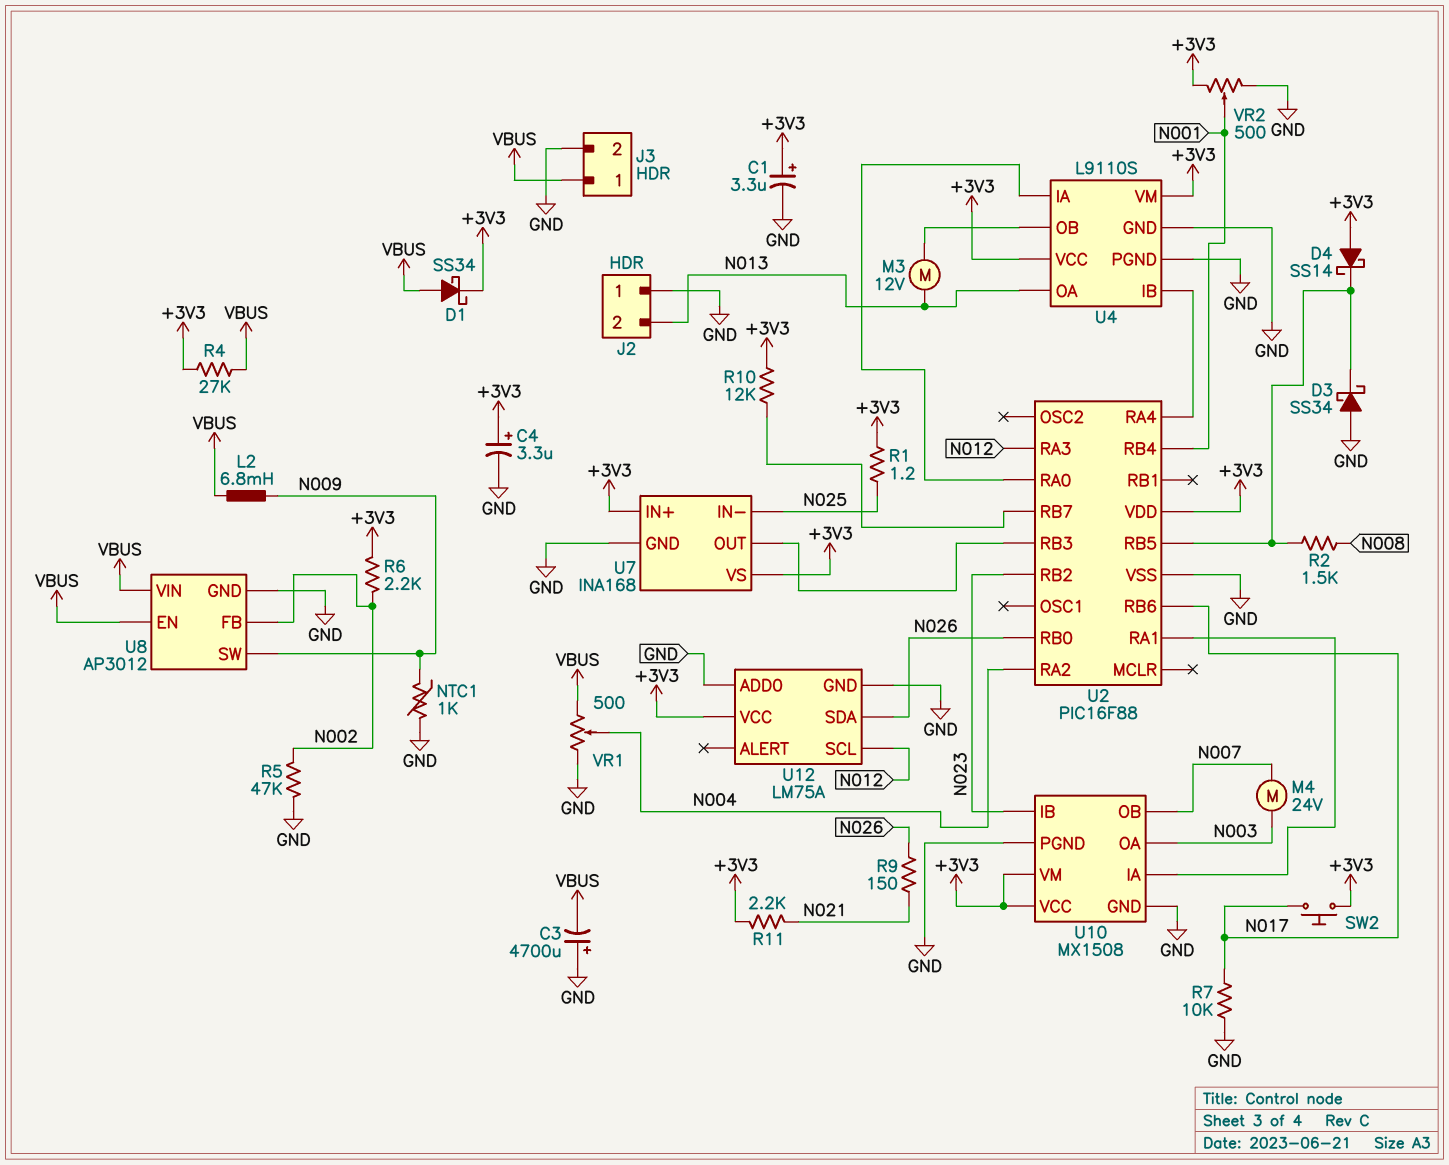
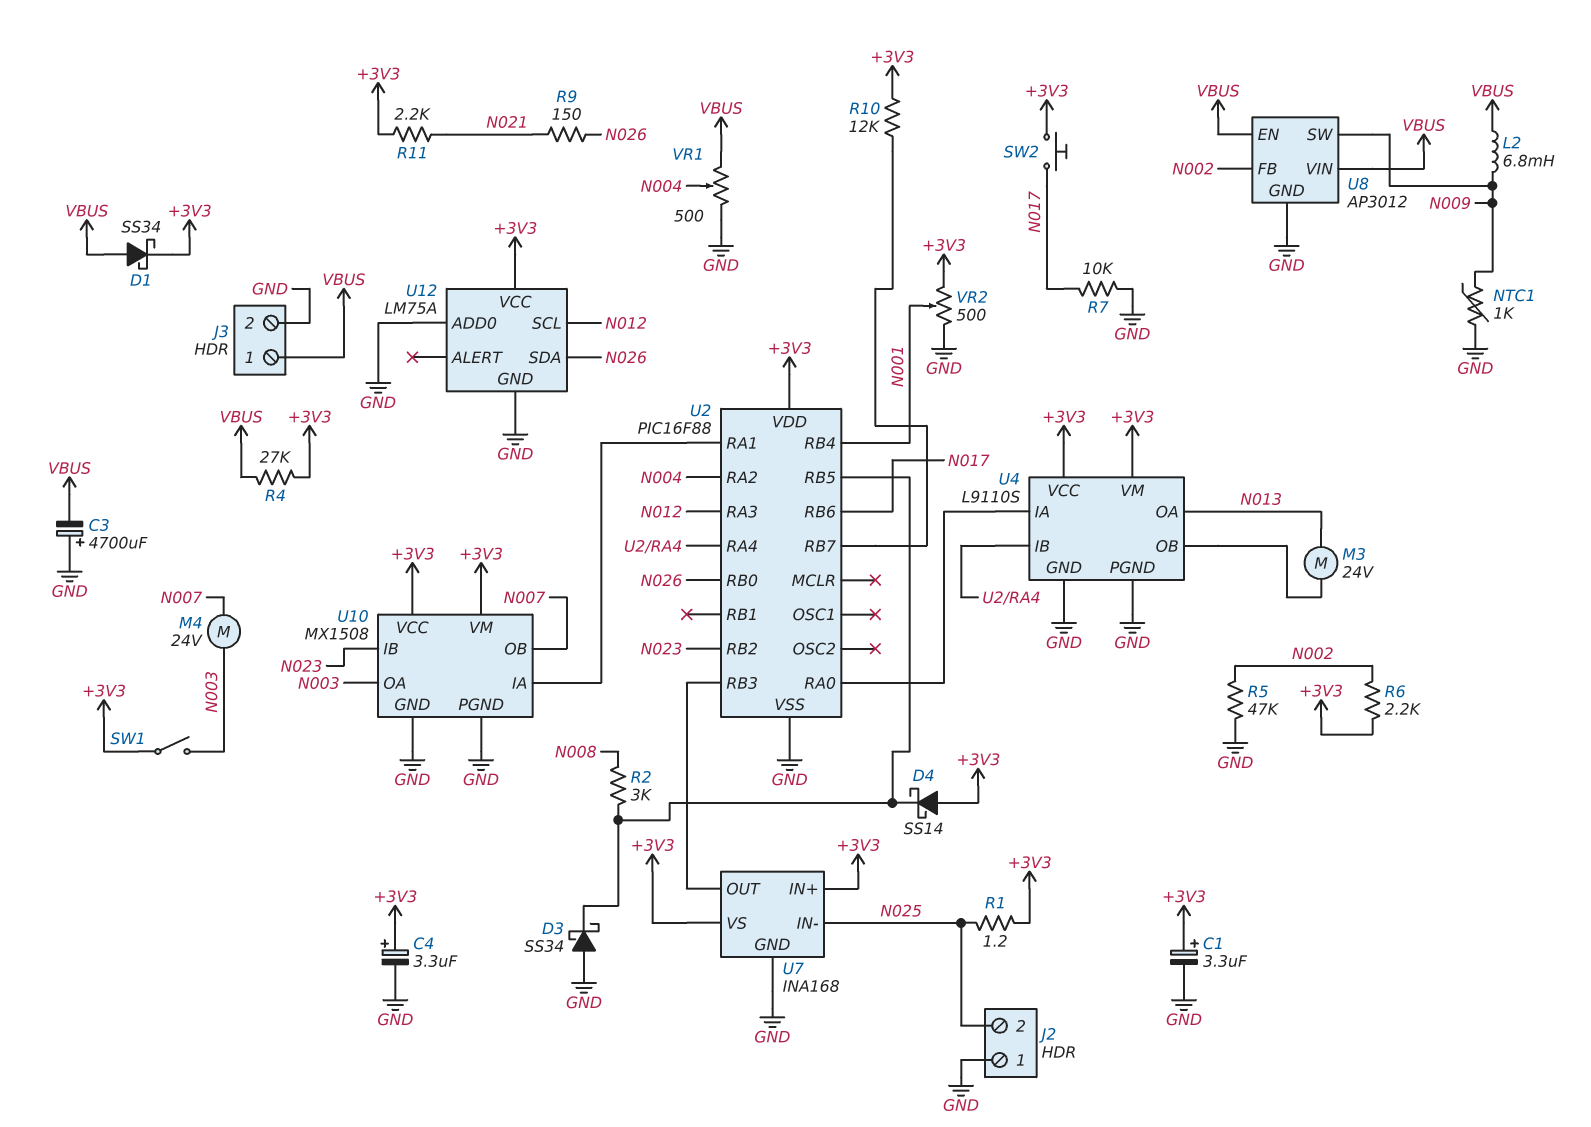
J2 pin 2: N013 -> N025
M3: motor 12V (N013, U4/OB) -> motor 24V (N013, U4/OB)
R2: 1.5k (N008, U2/RB5) -> 3k (N008, U2/RB5)
SW1: none -> switch (+3V3, N003)

